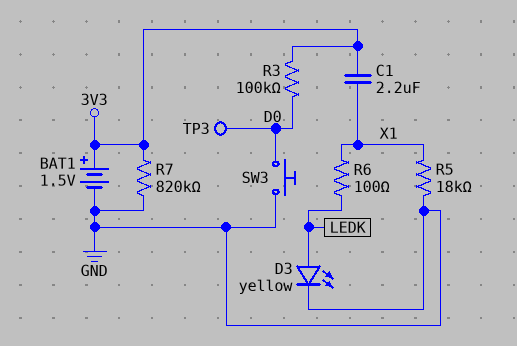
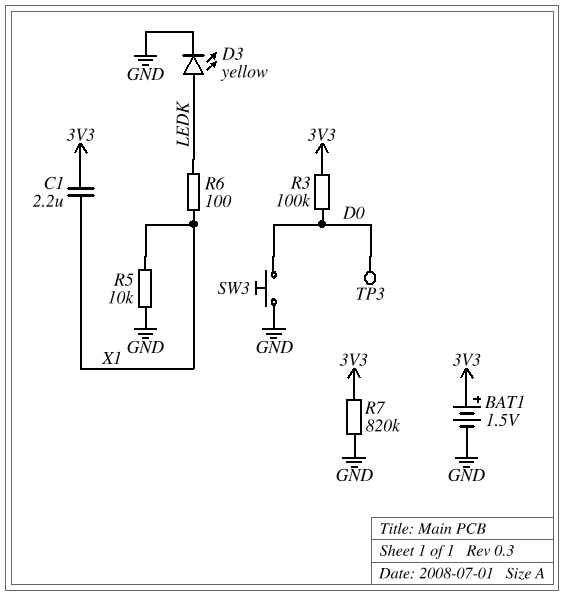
R5: 18k (GND, X1) -> 10k (GND, X1)

